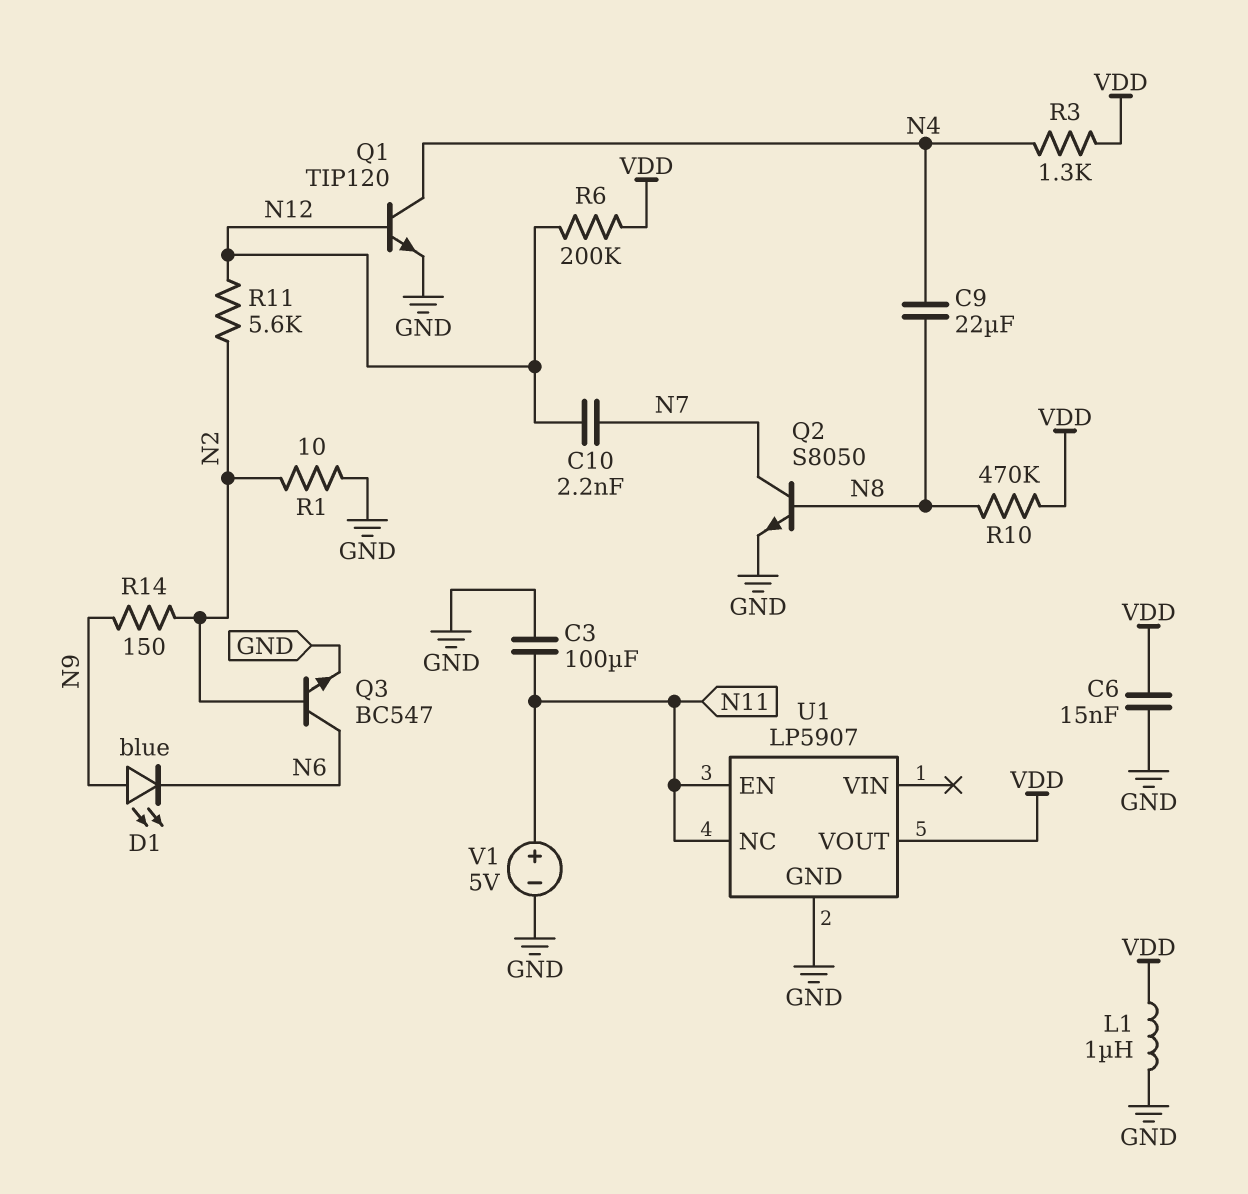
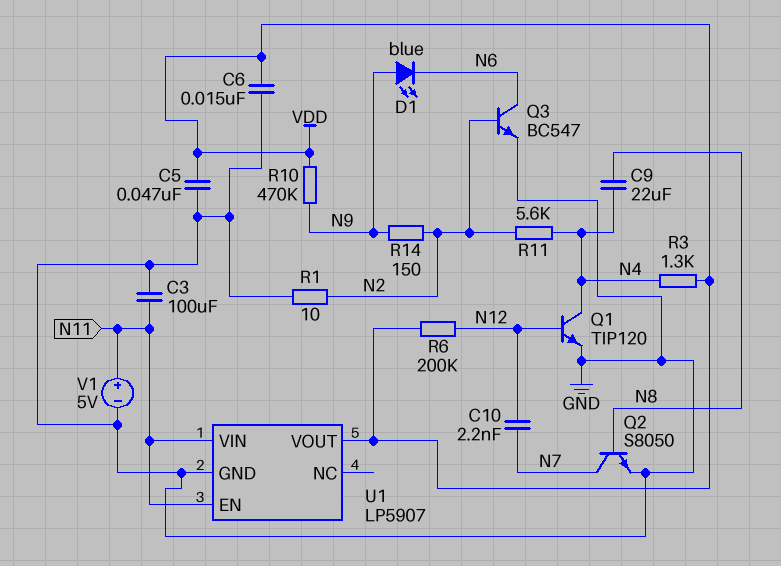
C5: none -> 47nF (GND, VDD)
L1: 1uH (GND, VDD) -> none
R10: 470k (N8, VDD) -> 470k (N9, VDD)
R11: 5.6k (N2, N12) -> 5.6k (N2, N4)
U1 pin NC: N11 -> none
U1 pin VIN: none -> N11

